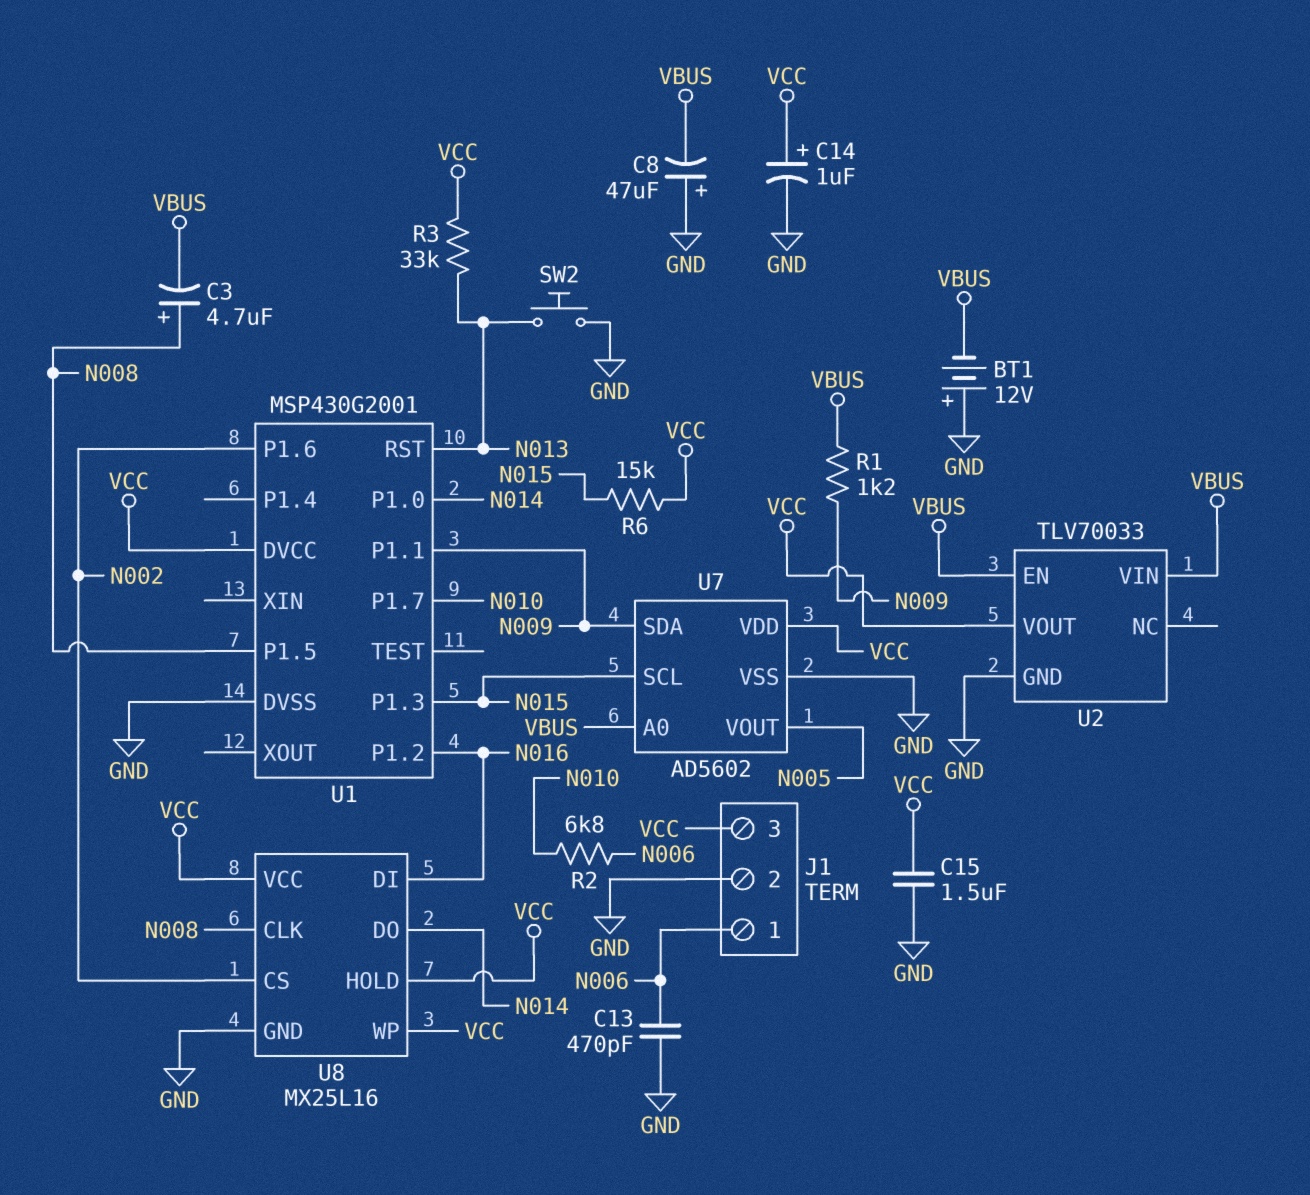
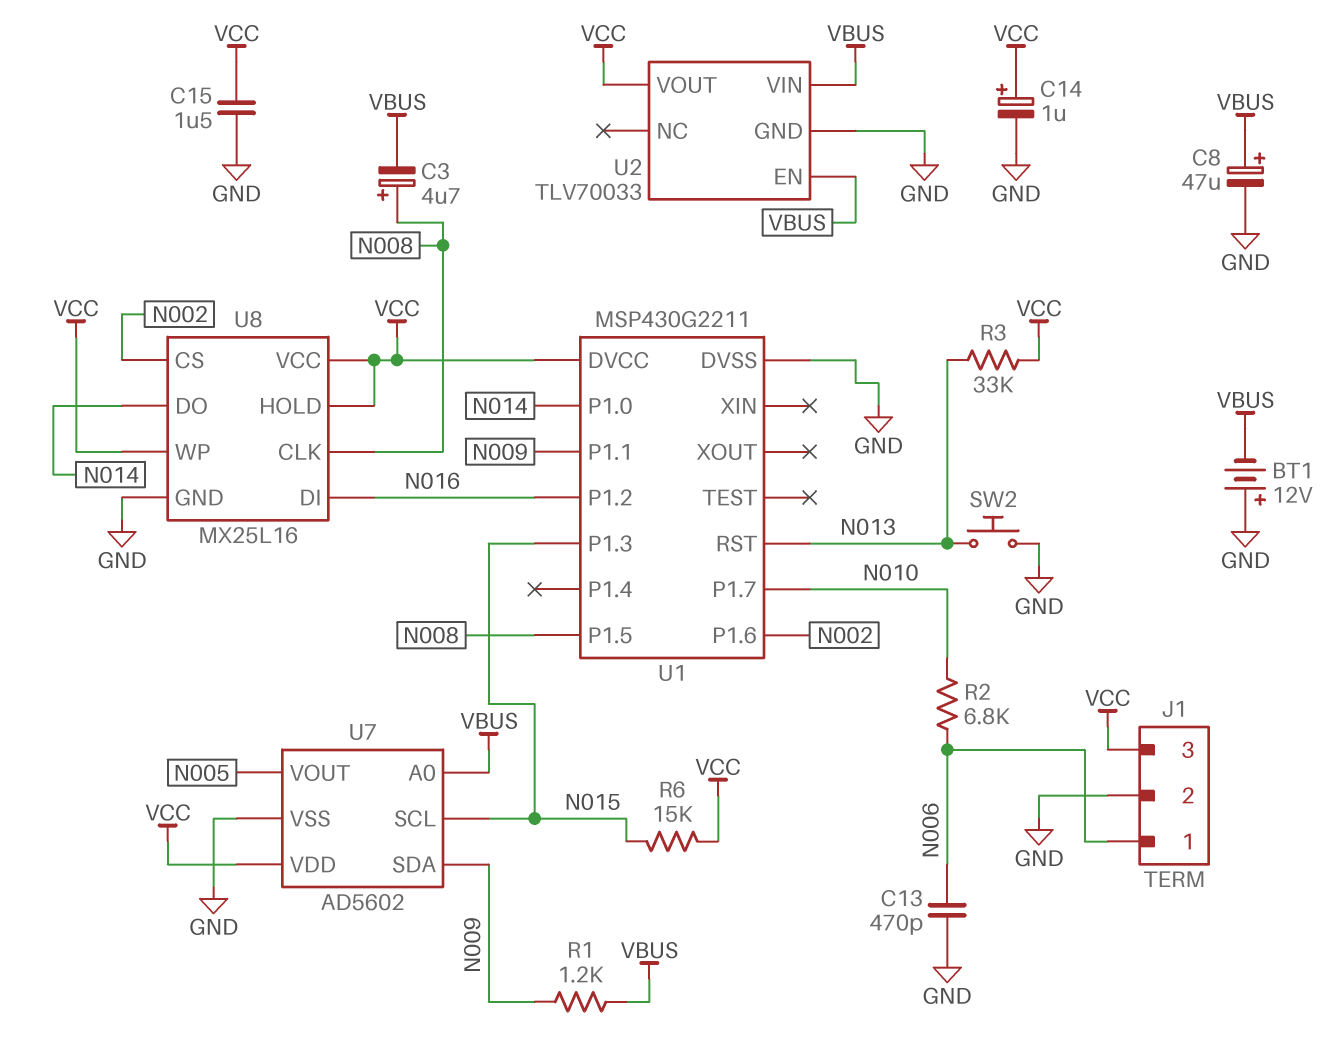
C8: 47uF (plus GND, minus VBUS) -> 47uF (plus VBUS, minus GND)
U1: MSP430G2001 -> MSP430G2211

